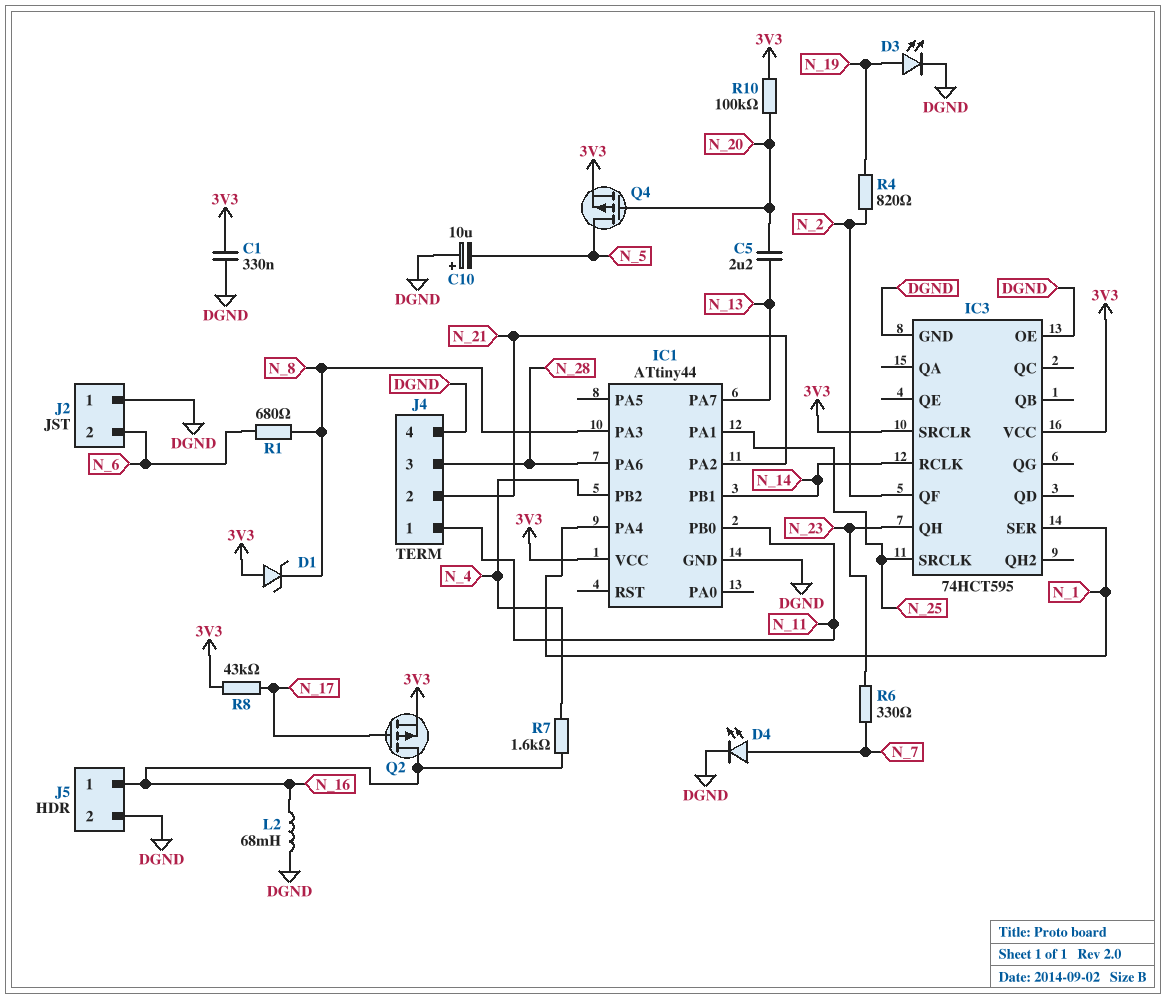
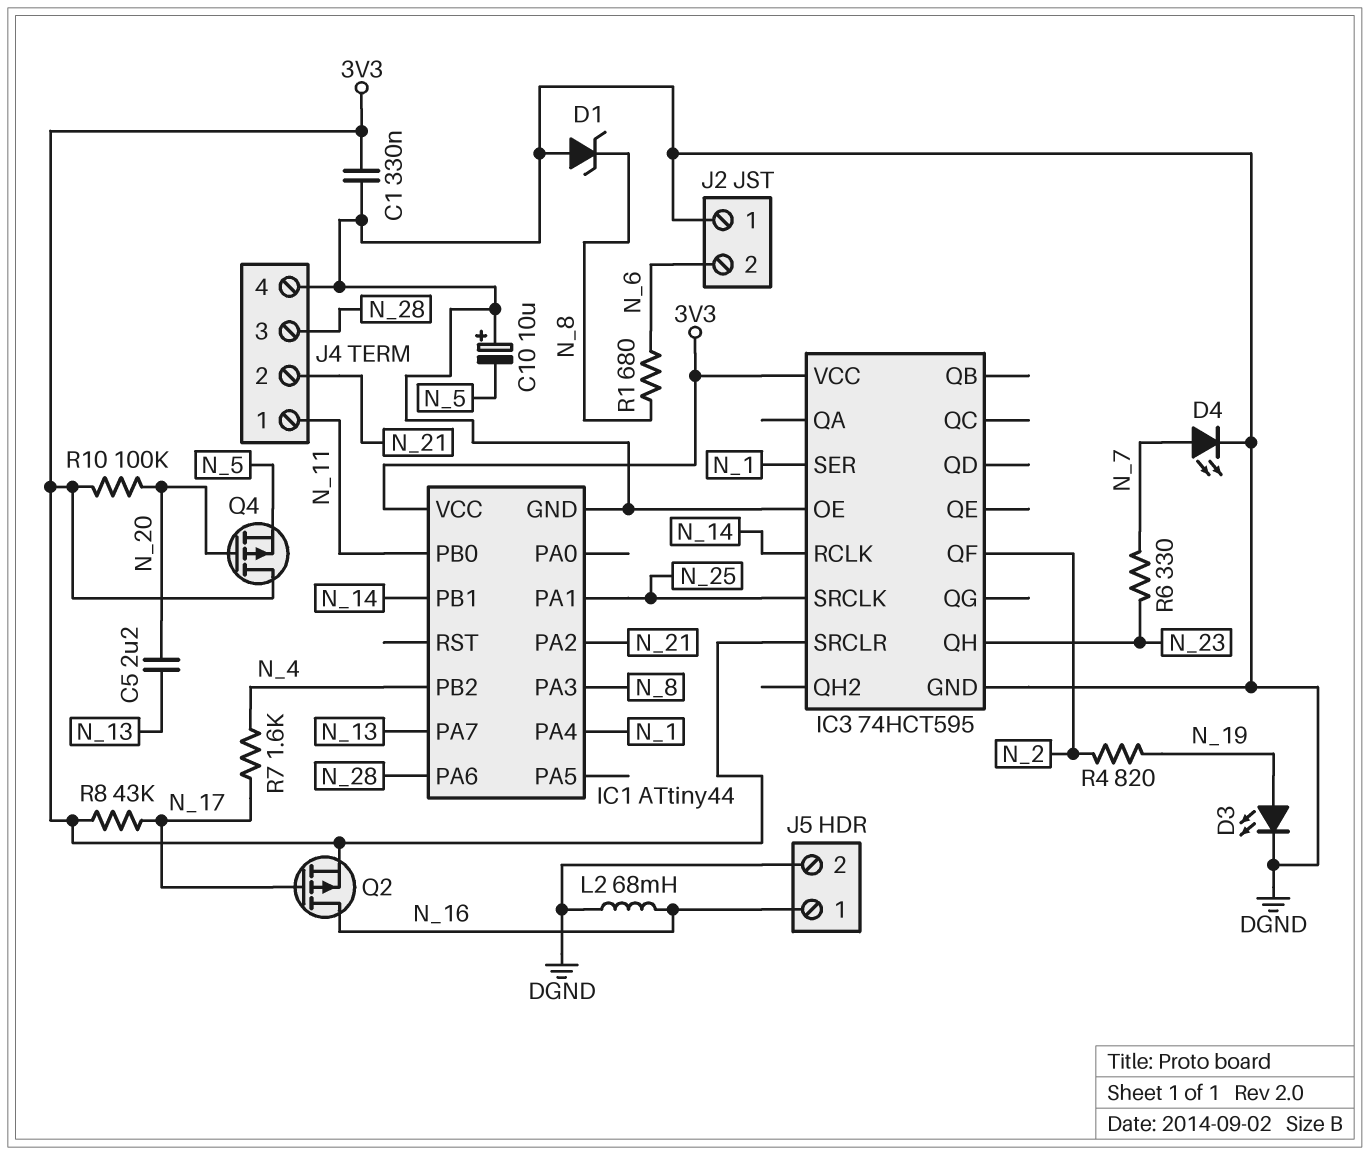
D1: zener (A 3V3, K N_8) -> zener (A DGND, K N_8)
Q4: PMOS (G N_20, D N_5, S 3V3) -> PMOS (G N_20, D 3V3, S N_5)
R7: 1.6k (N_4, N_16) -> 1.6k (N_4, N_17)

